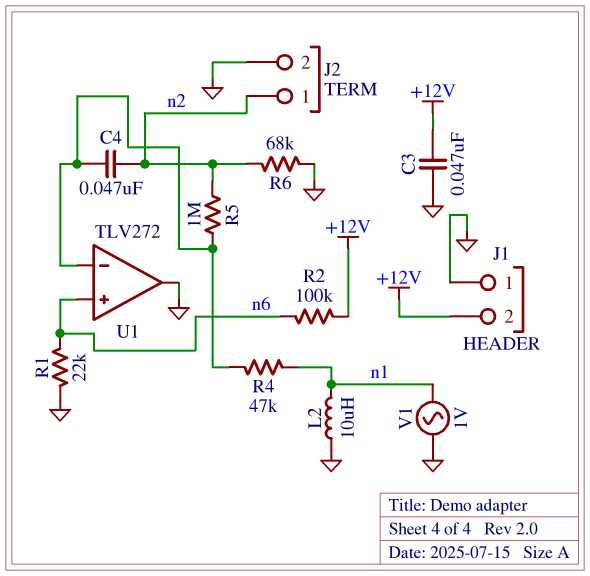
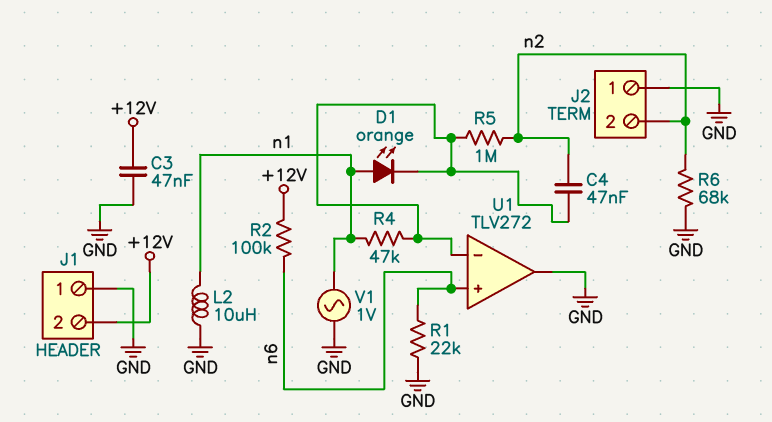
D1: none -> LED orange (A n1, K U1/in-)
J2 pin 1: n2 -> GND
J2 pin 2: GND -> n2

